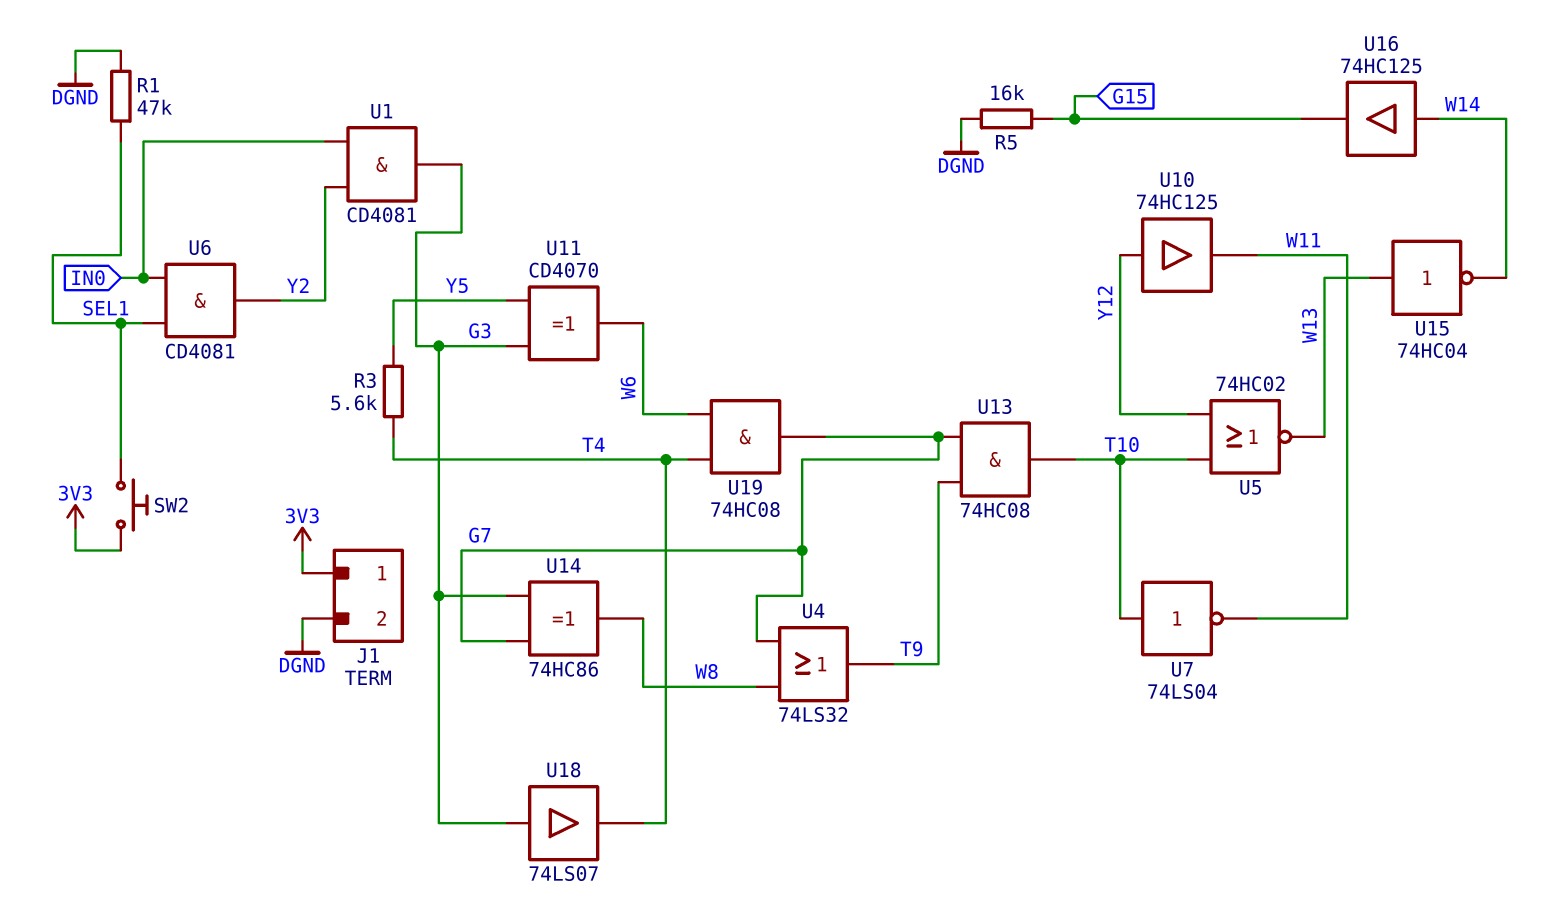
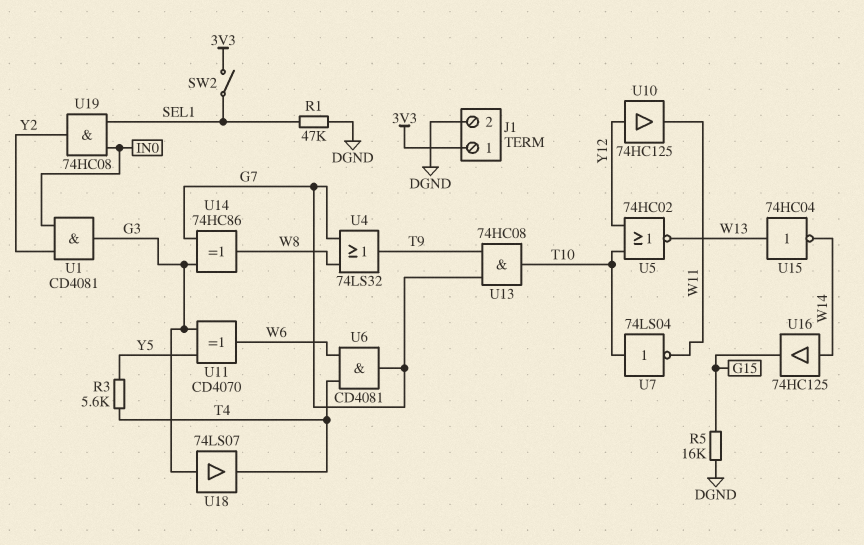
SW2: button (3V3, SEL1) -> switch (3V3, SEL1)
U6: AND CD4081 (in IN0, in SEL1, out Y2) -> AND CD4081 (in T4, in W6, out G7)
U19: AND 74HC08 (in T4, in W6, out G7) -> AND 74HC08 (in IN0, in SEL1, out Y2)

